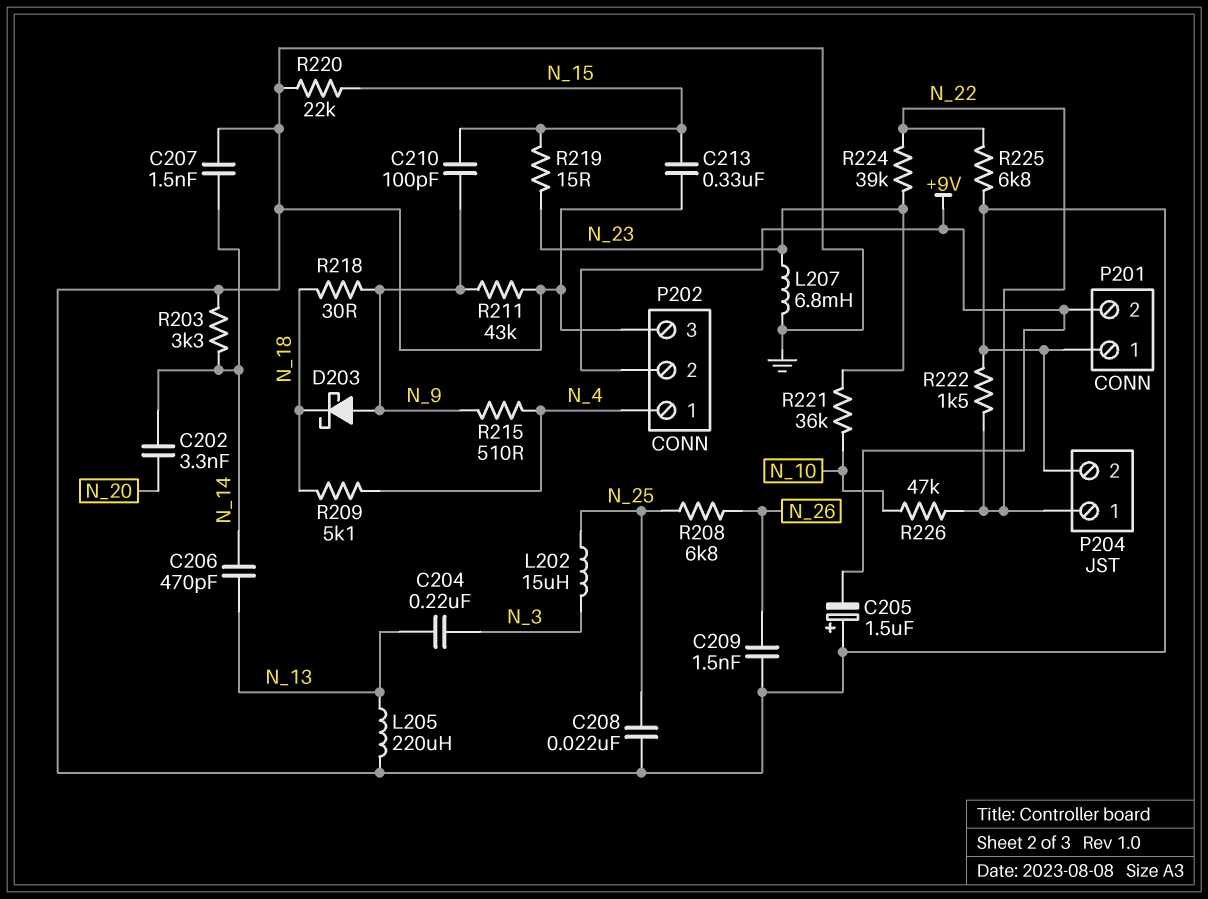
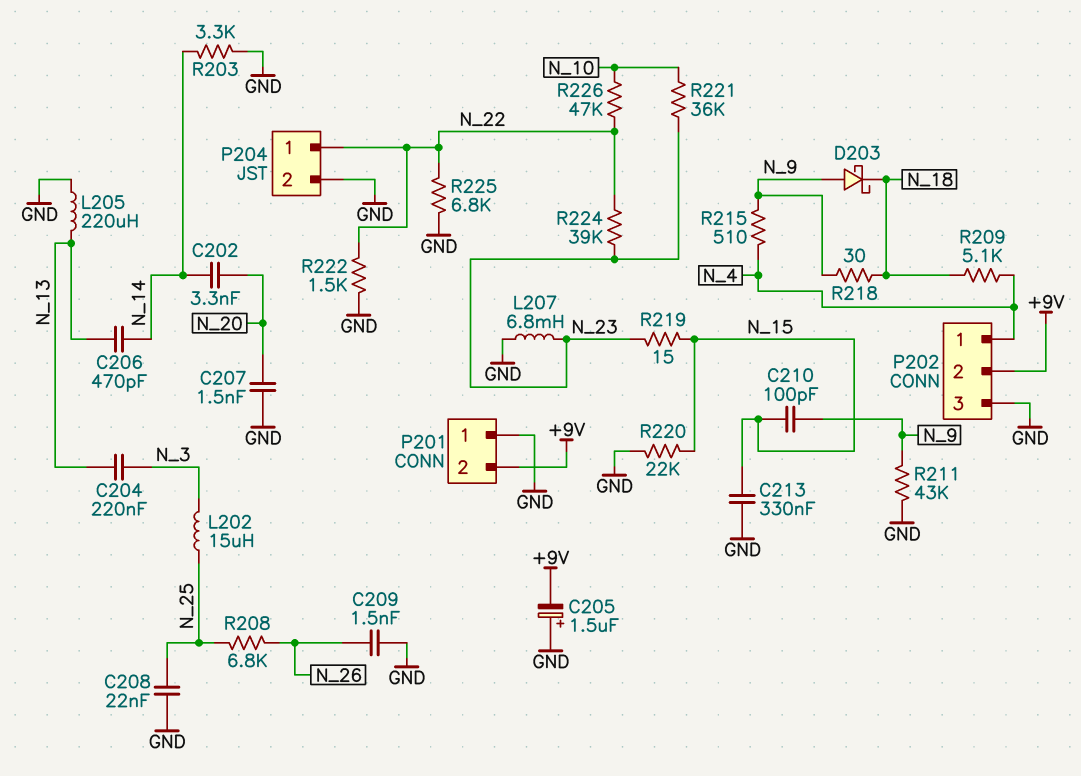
C207: 1.5nF (GND, N_14) -> 1.5nF (GND, N_20)

